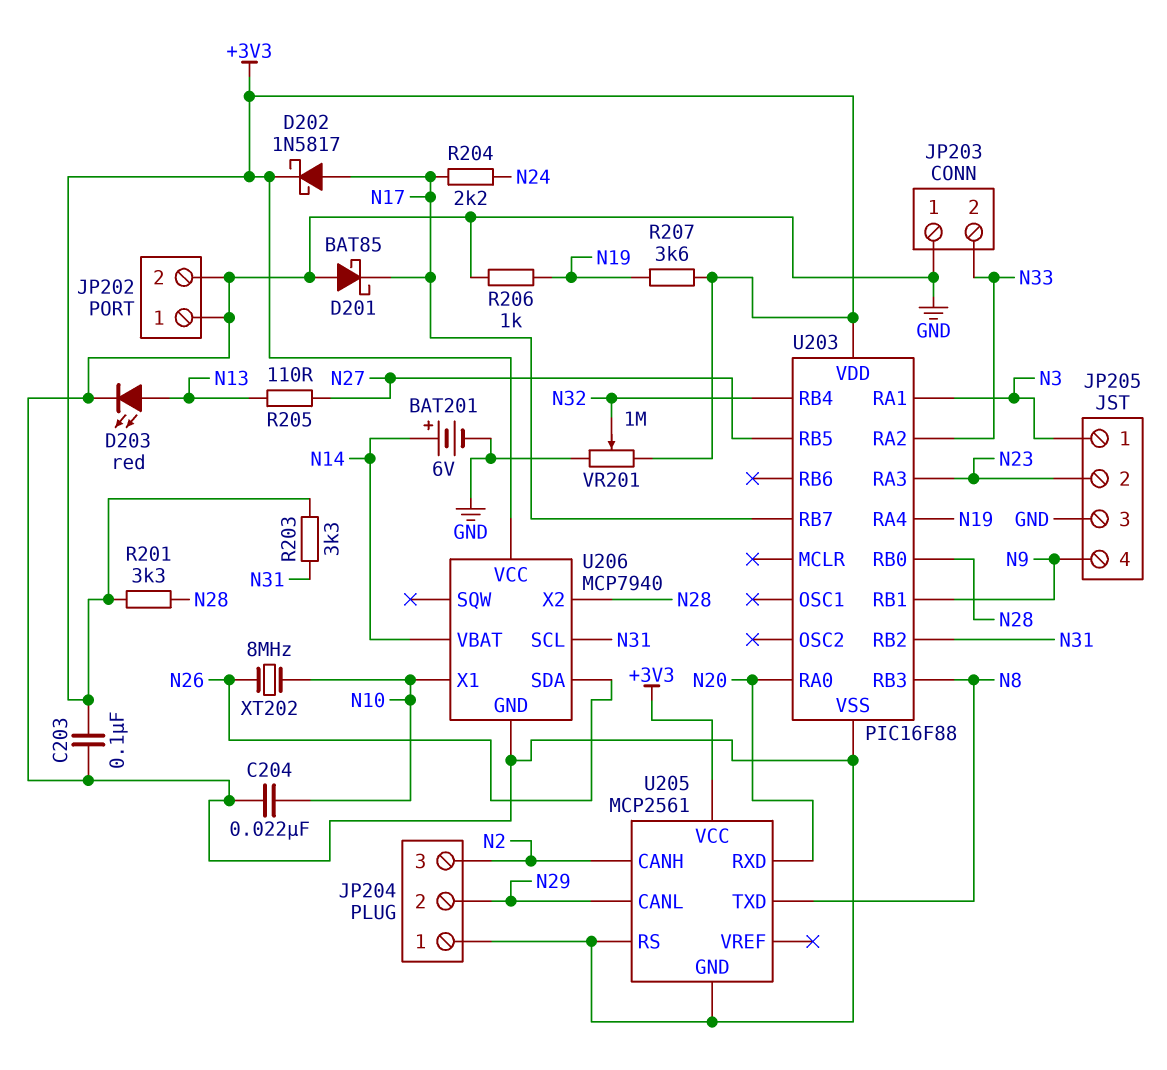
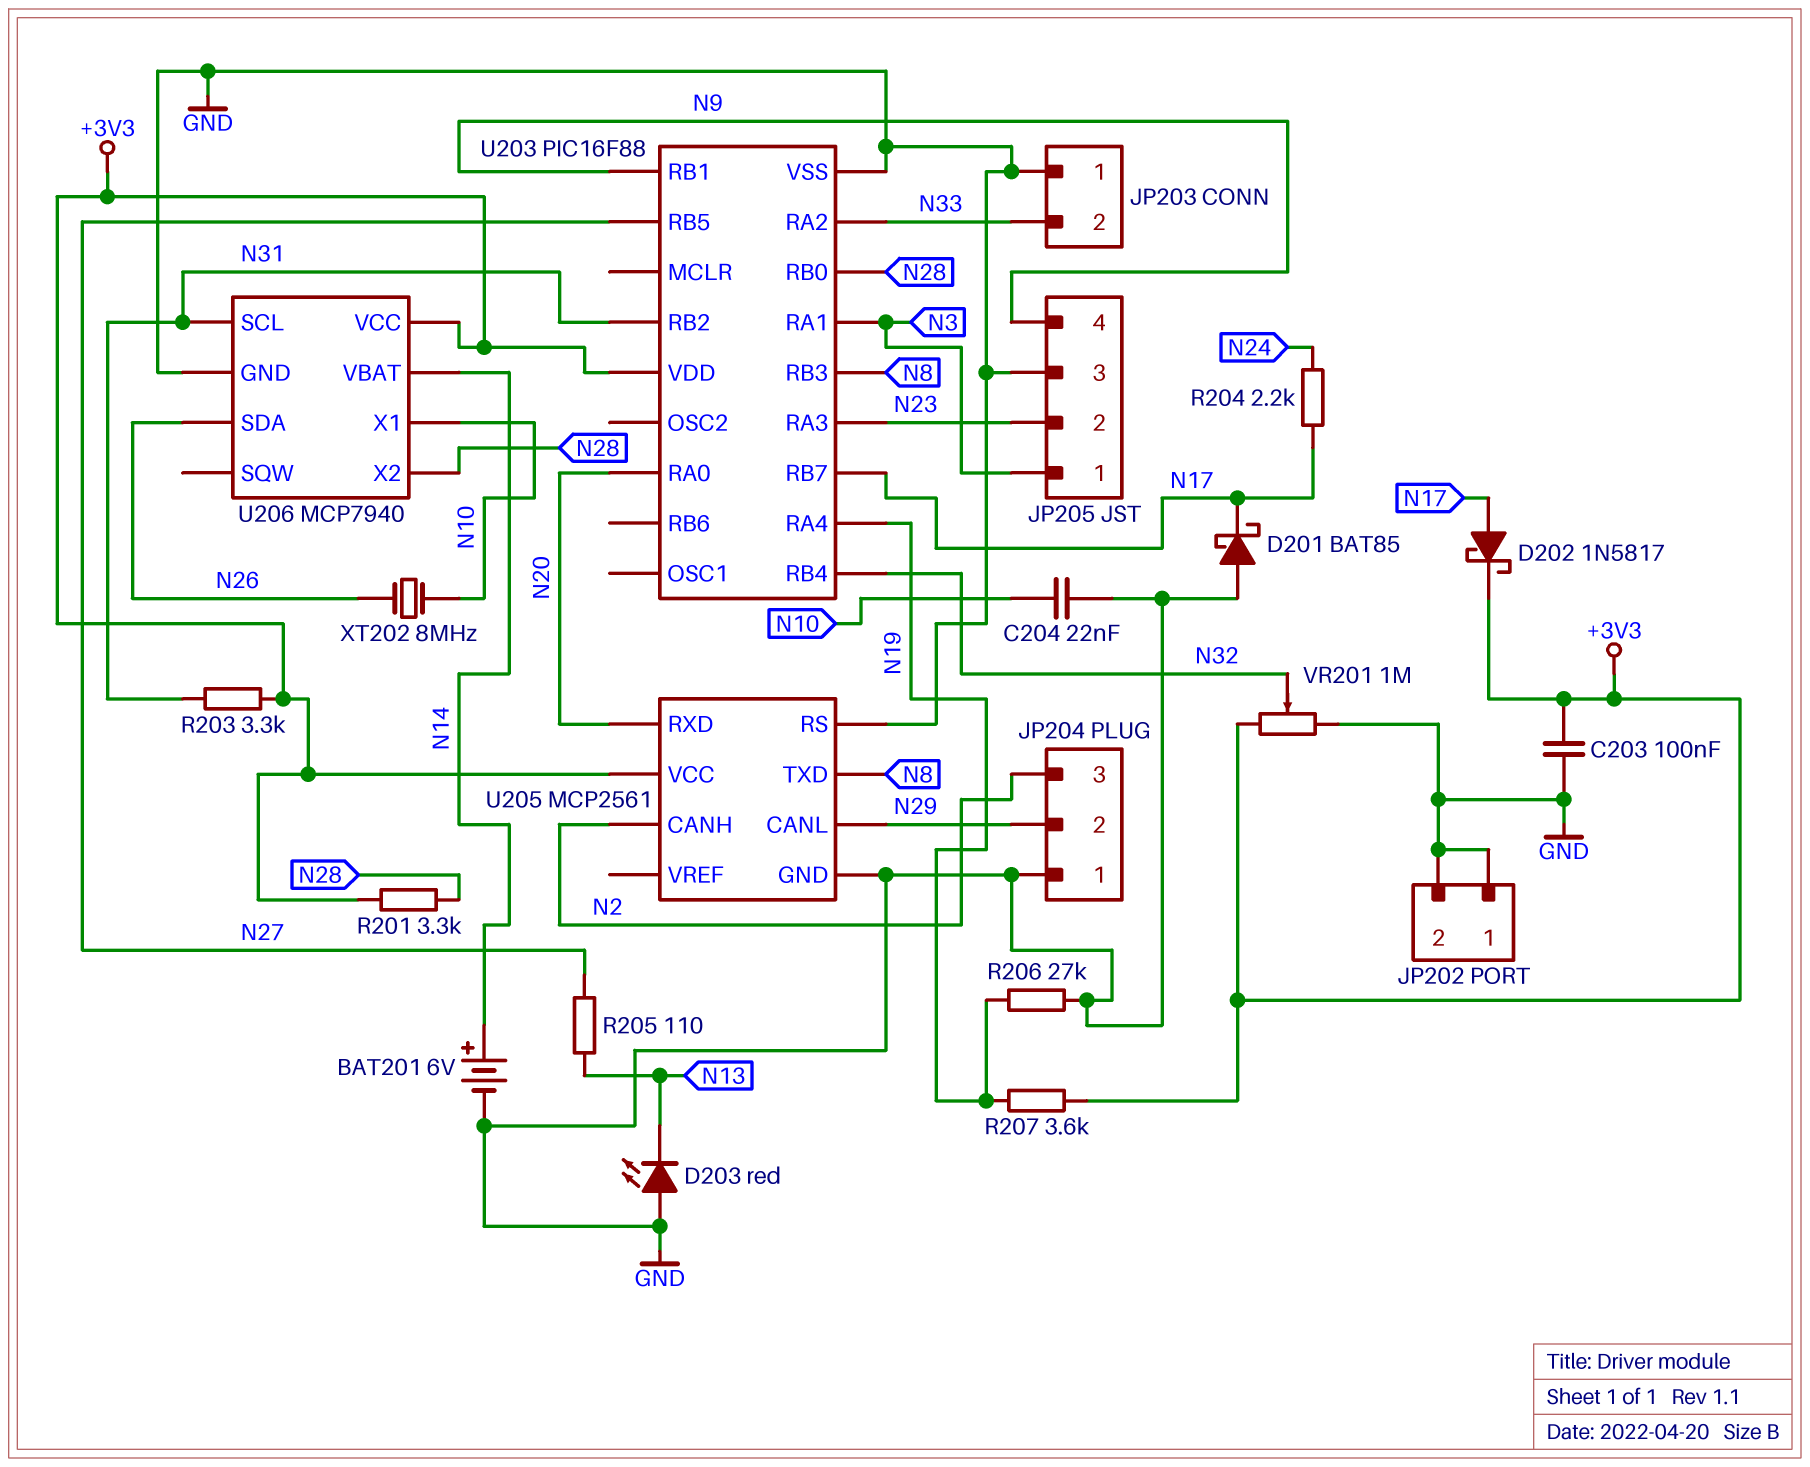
D203: LED red (A N13, K GND) -> LED red (A GND, K N13)
R206: 1k (GND, N19) -> 27k (GND, N19)

